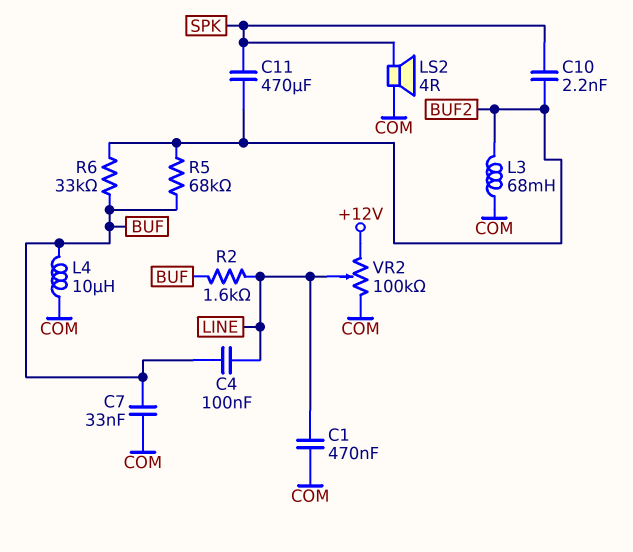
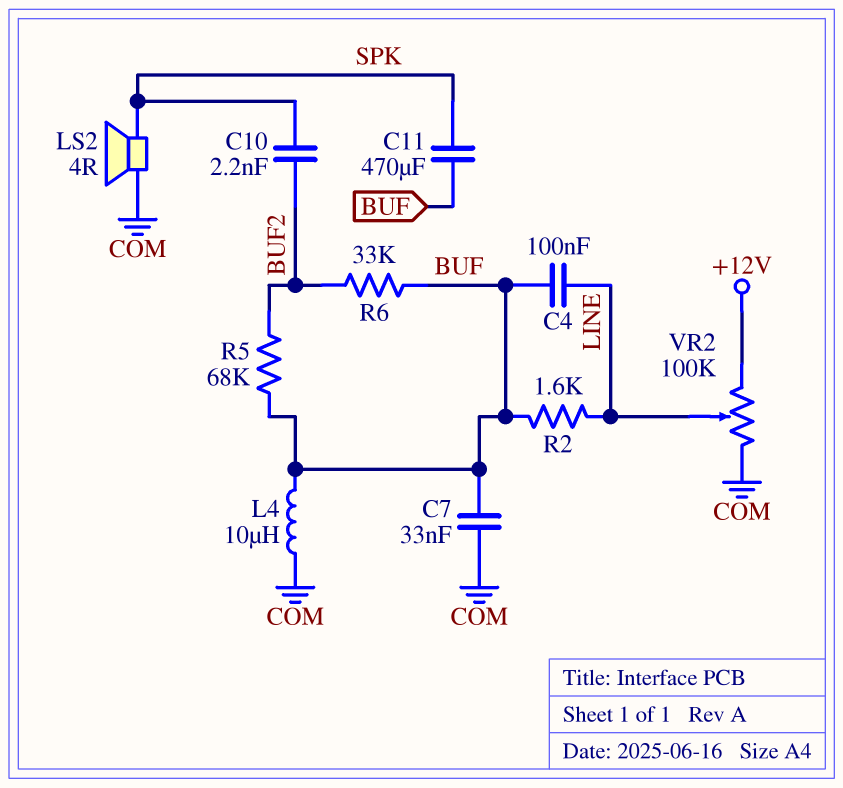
C1: 470nF (COM, LINE) -> none
C11: 470uF (BUF2, SPK) -> 470uF (BUF, SPK)
L3: 68mH (BUF2, COM) -> none

